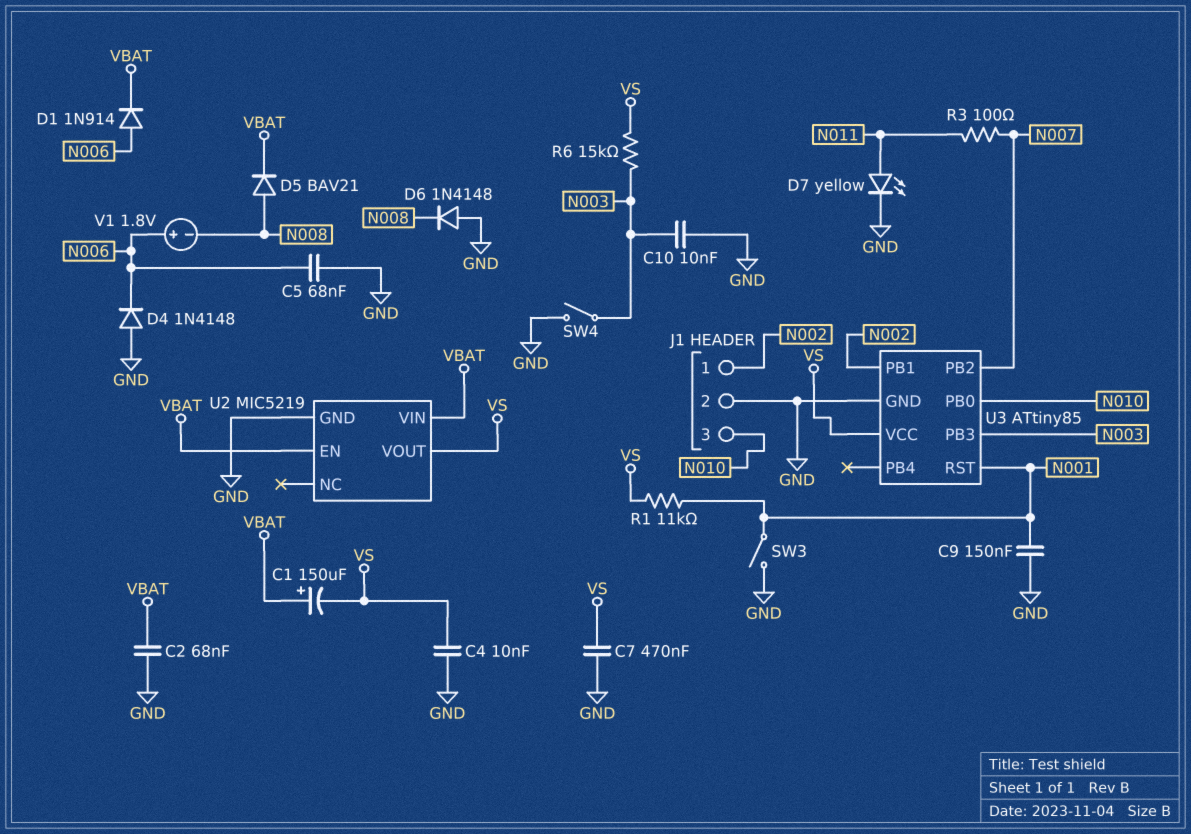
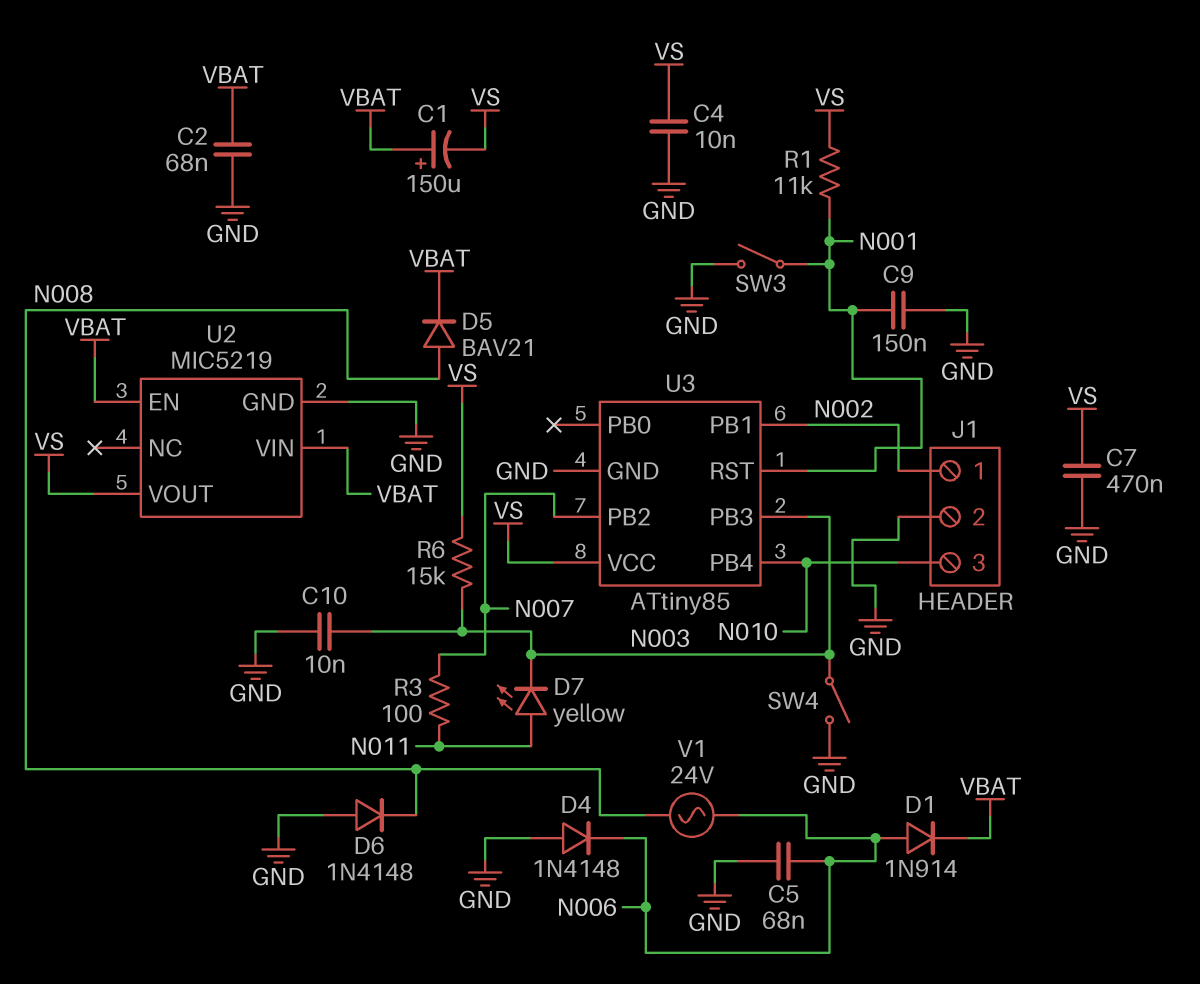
D7: LED yellow (A N011, K GND) -> LED yellow (A N011, K N003)
U3 pin PB0: N010 -> none
U3 pin PB4: none -> N010
V1: 1.8V (plus N006, minus N008) -> AC 24V (N006, N008)

